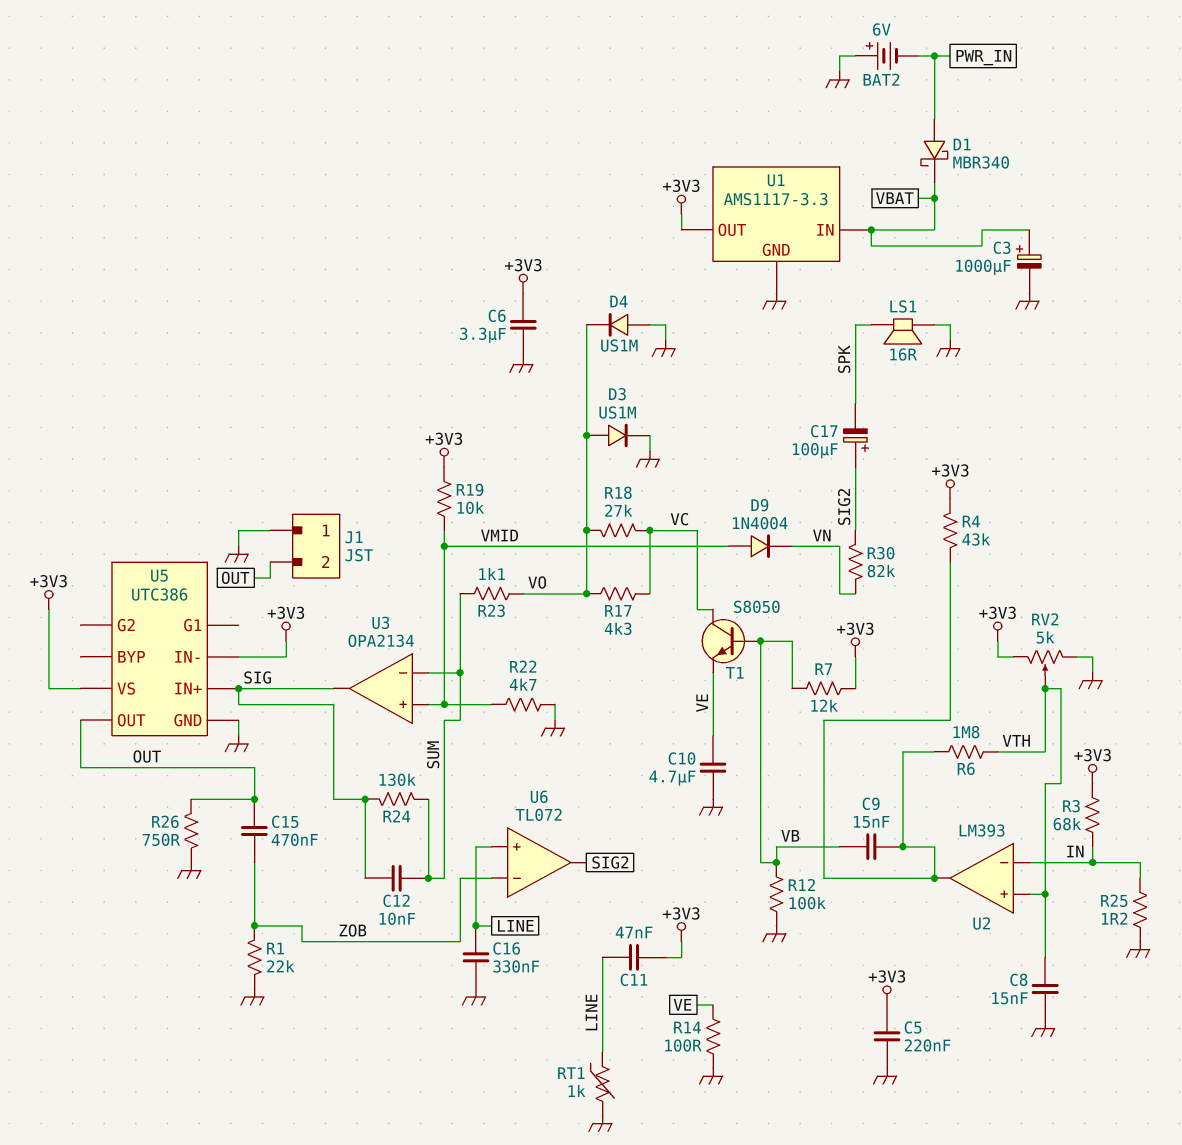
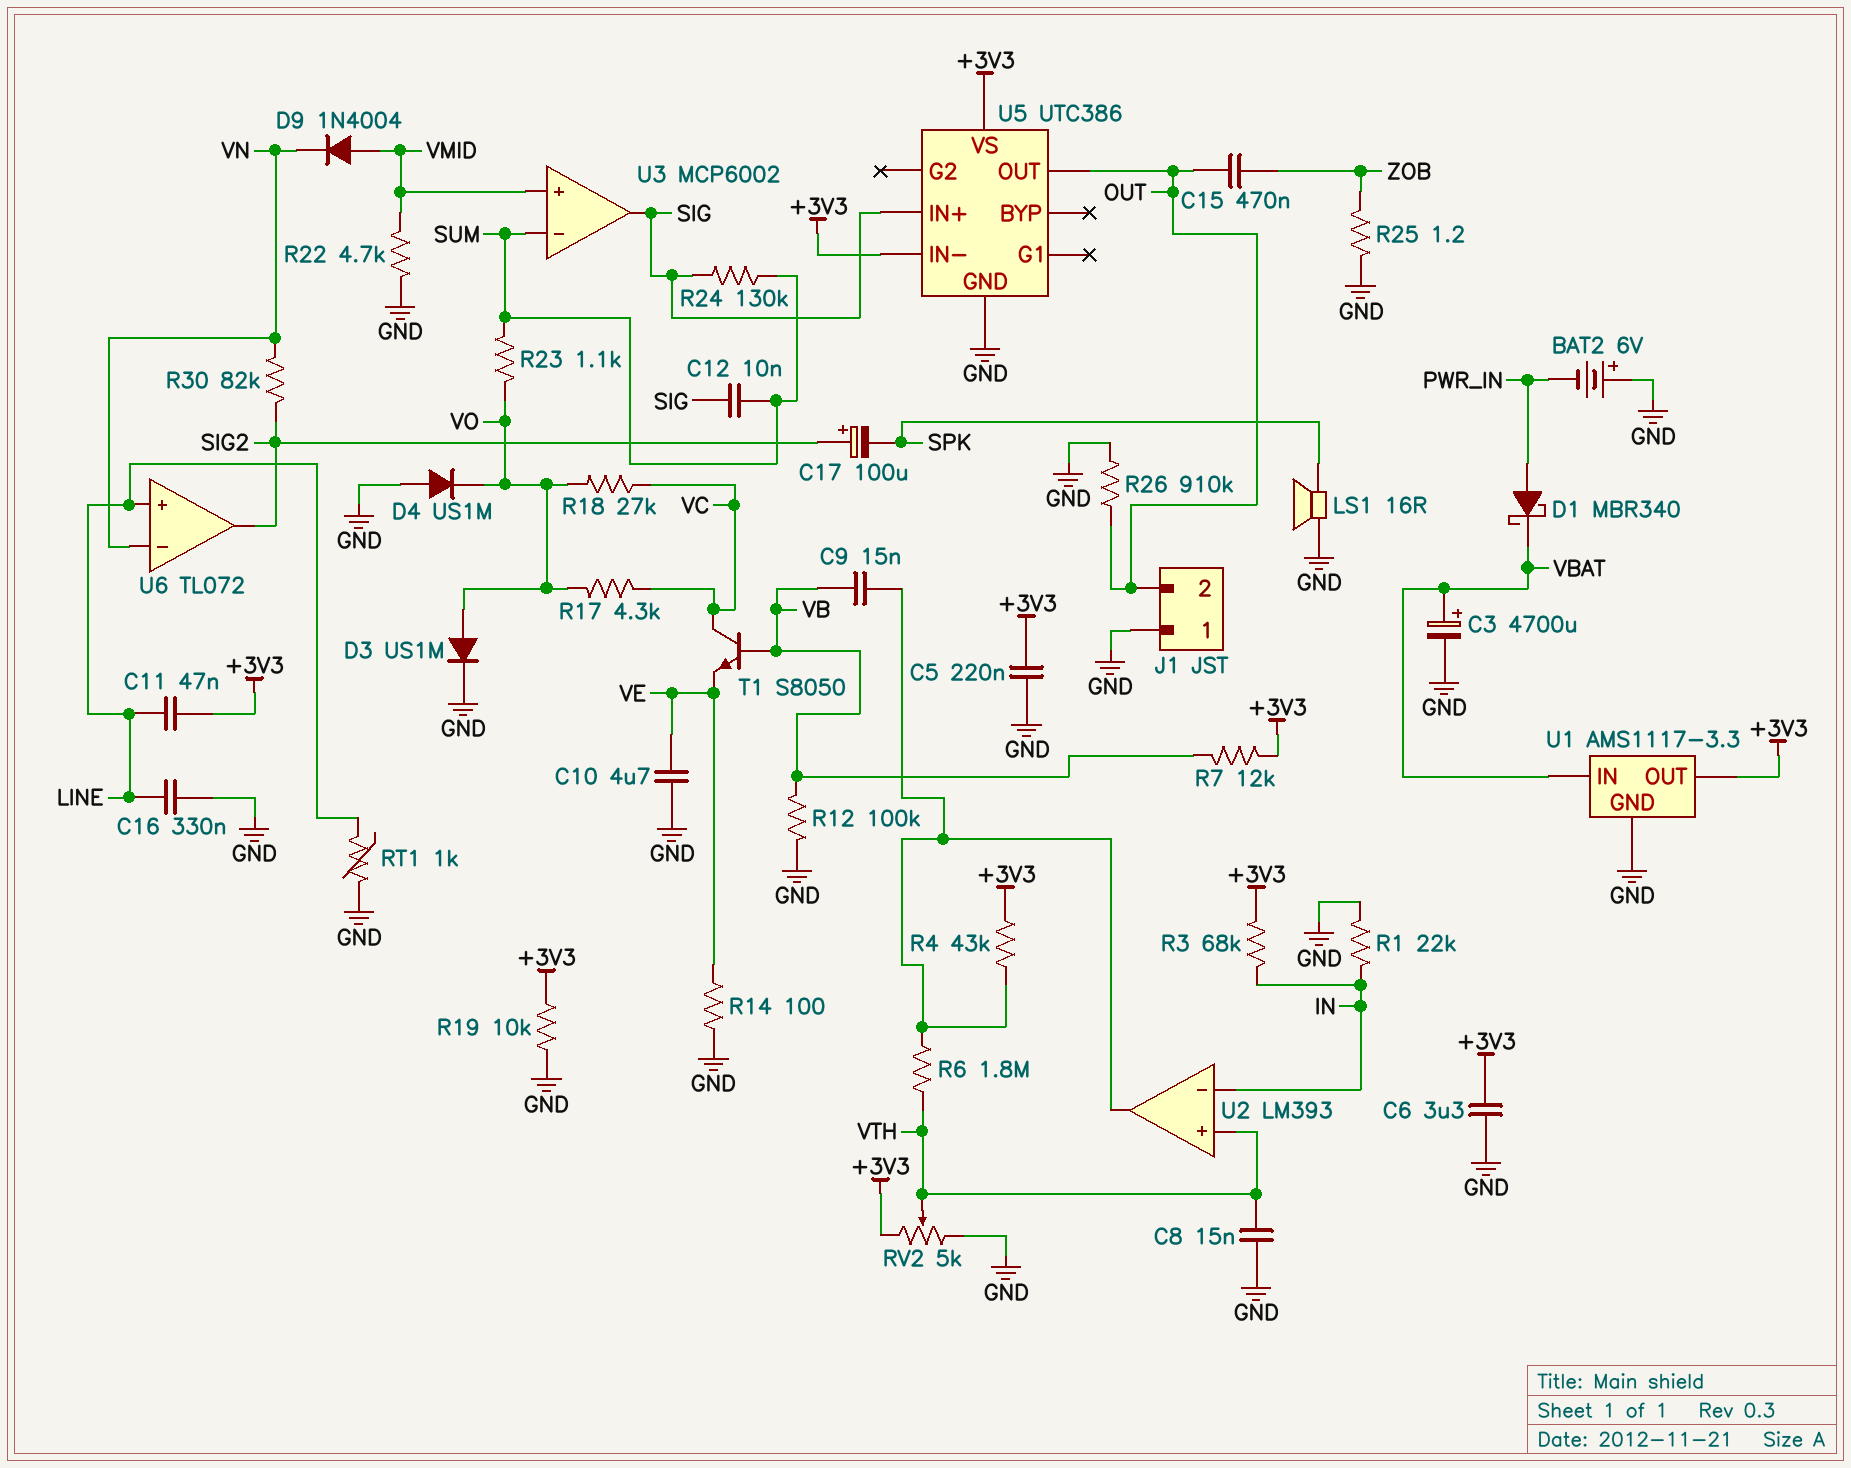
C3: 1000uF (plus VBAT, minus GND) -> 4700uF (plus VBAT, minus GND)
R1: 22k (GND, ZOB) -> 22k (GND, IN)
R19: 10k (+3V3, VMID) -> 10k (+3V3, GND)
R25: 1.2 (GND, IN) -> 1.2 (GND, ZOB)
R26: 750 (GND, OUT) -> 910k (GND, OUT)
U3: OPA2134 -> MCP6002
U6 pin in-: ZOB -> VN

